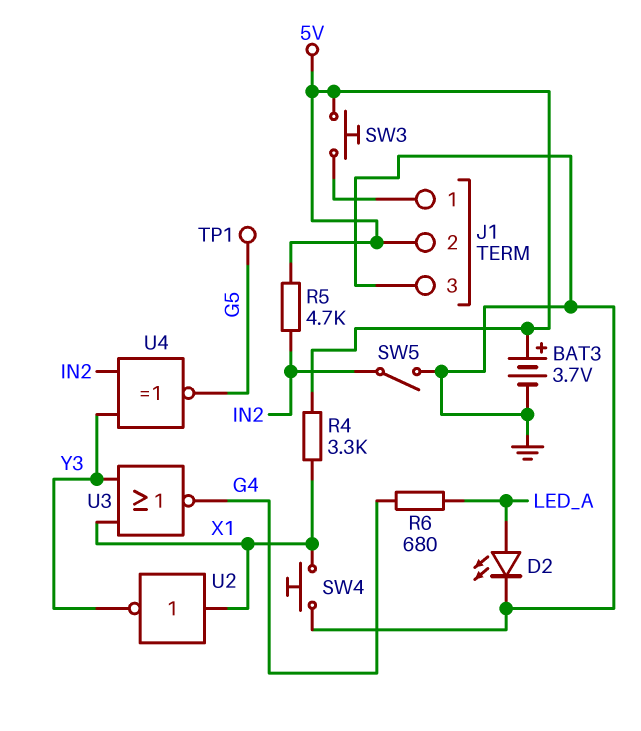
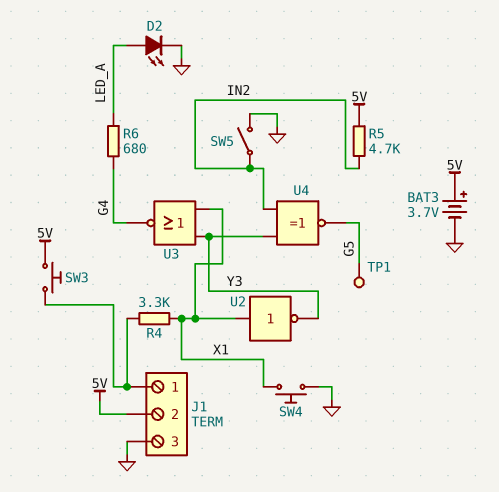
R4: 3.3k (5V, X1) -> 3.3k (J1/1, X1)

